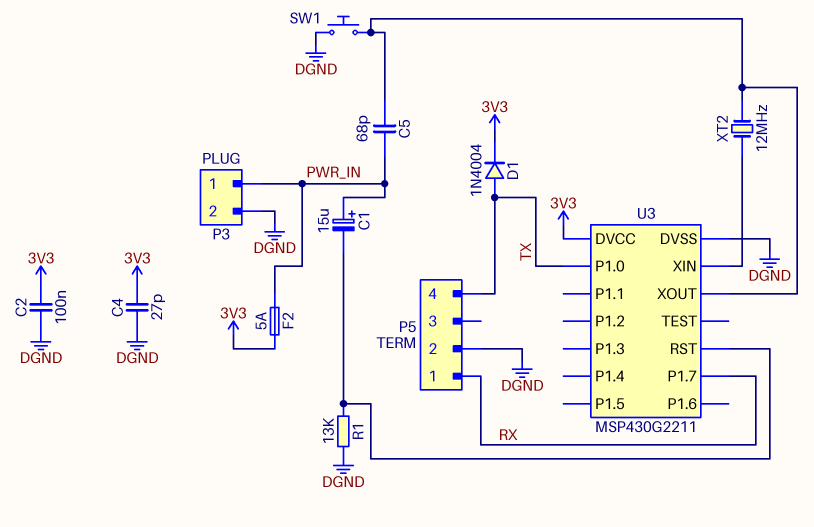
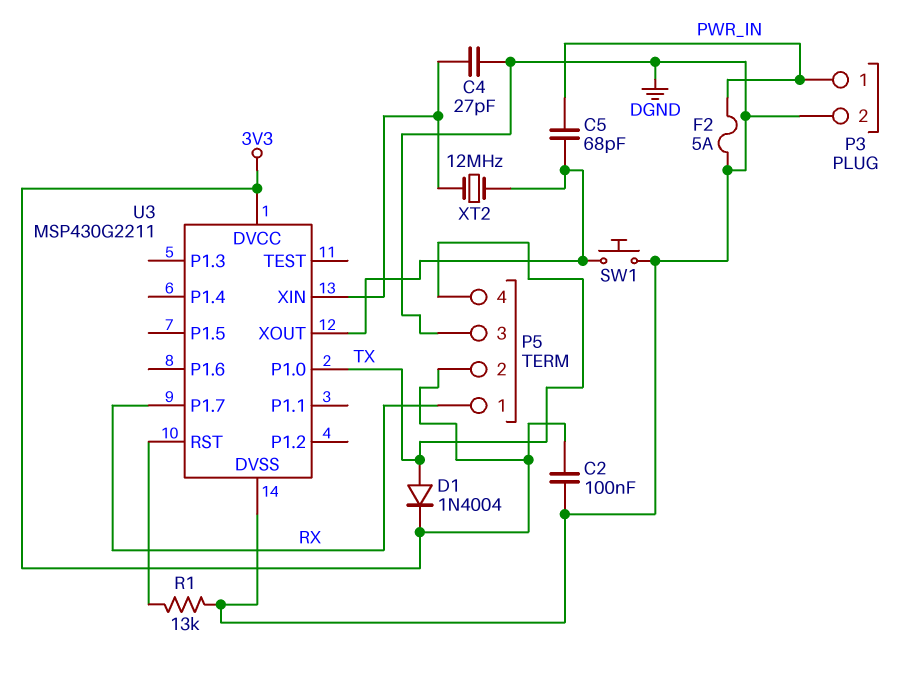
C1: 15uF (plus PWR_IN, minus U3/RST) -> none
C4: 27pF (3V3, DGND) -> 27pF (DGND, U3/XIN)
F2: 5A (3V3, PWR_IN) -> 5A (DGND, PWR_IN)
P5 pin 2: DGND -> 3V3
P5 pin 3: none -> DGND

